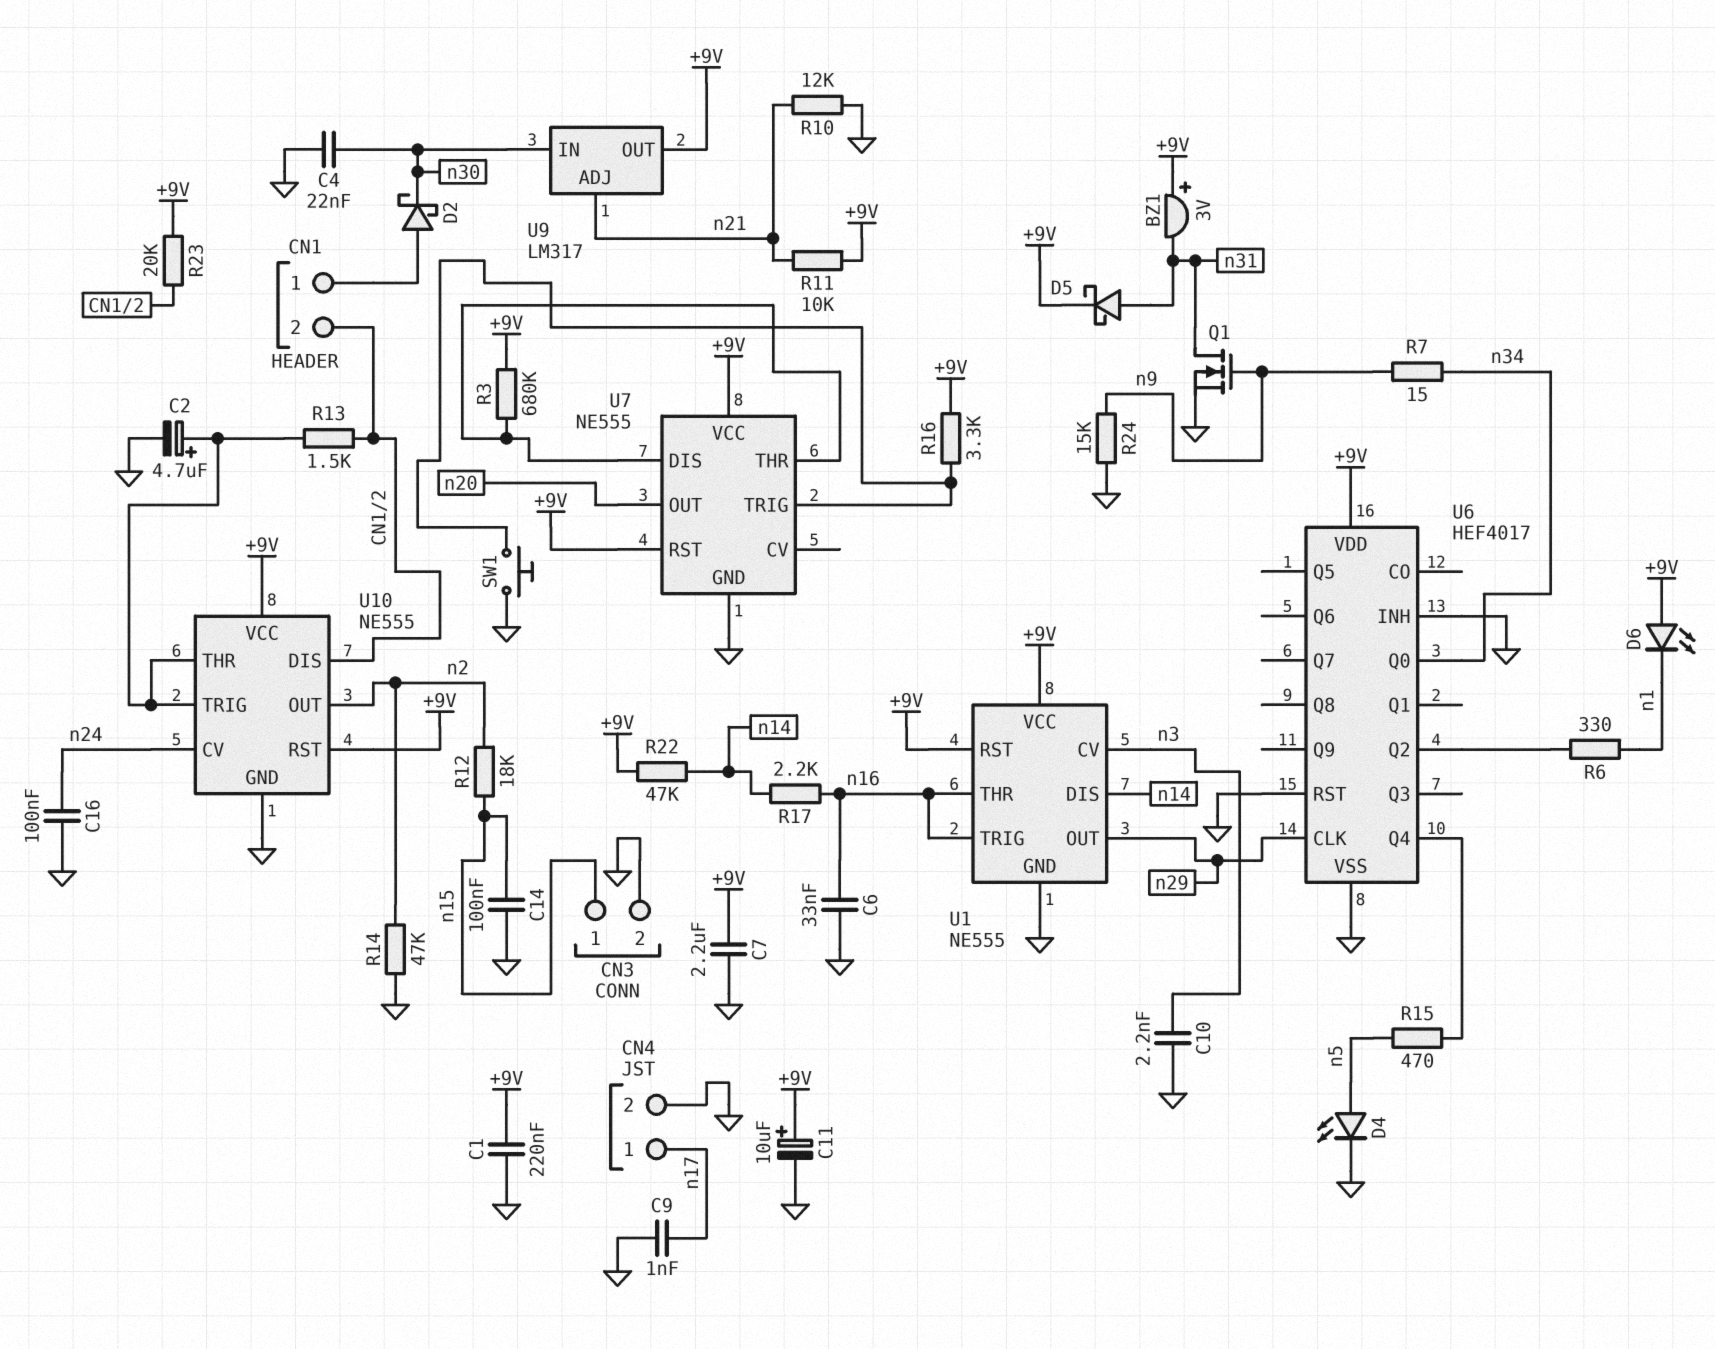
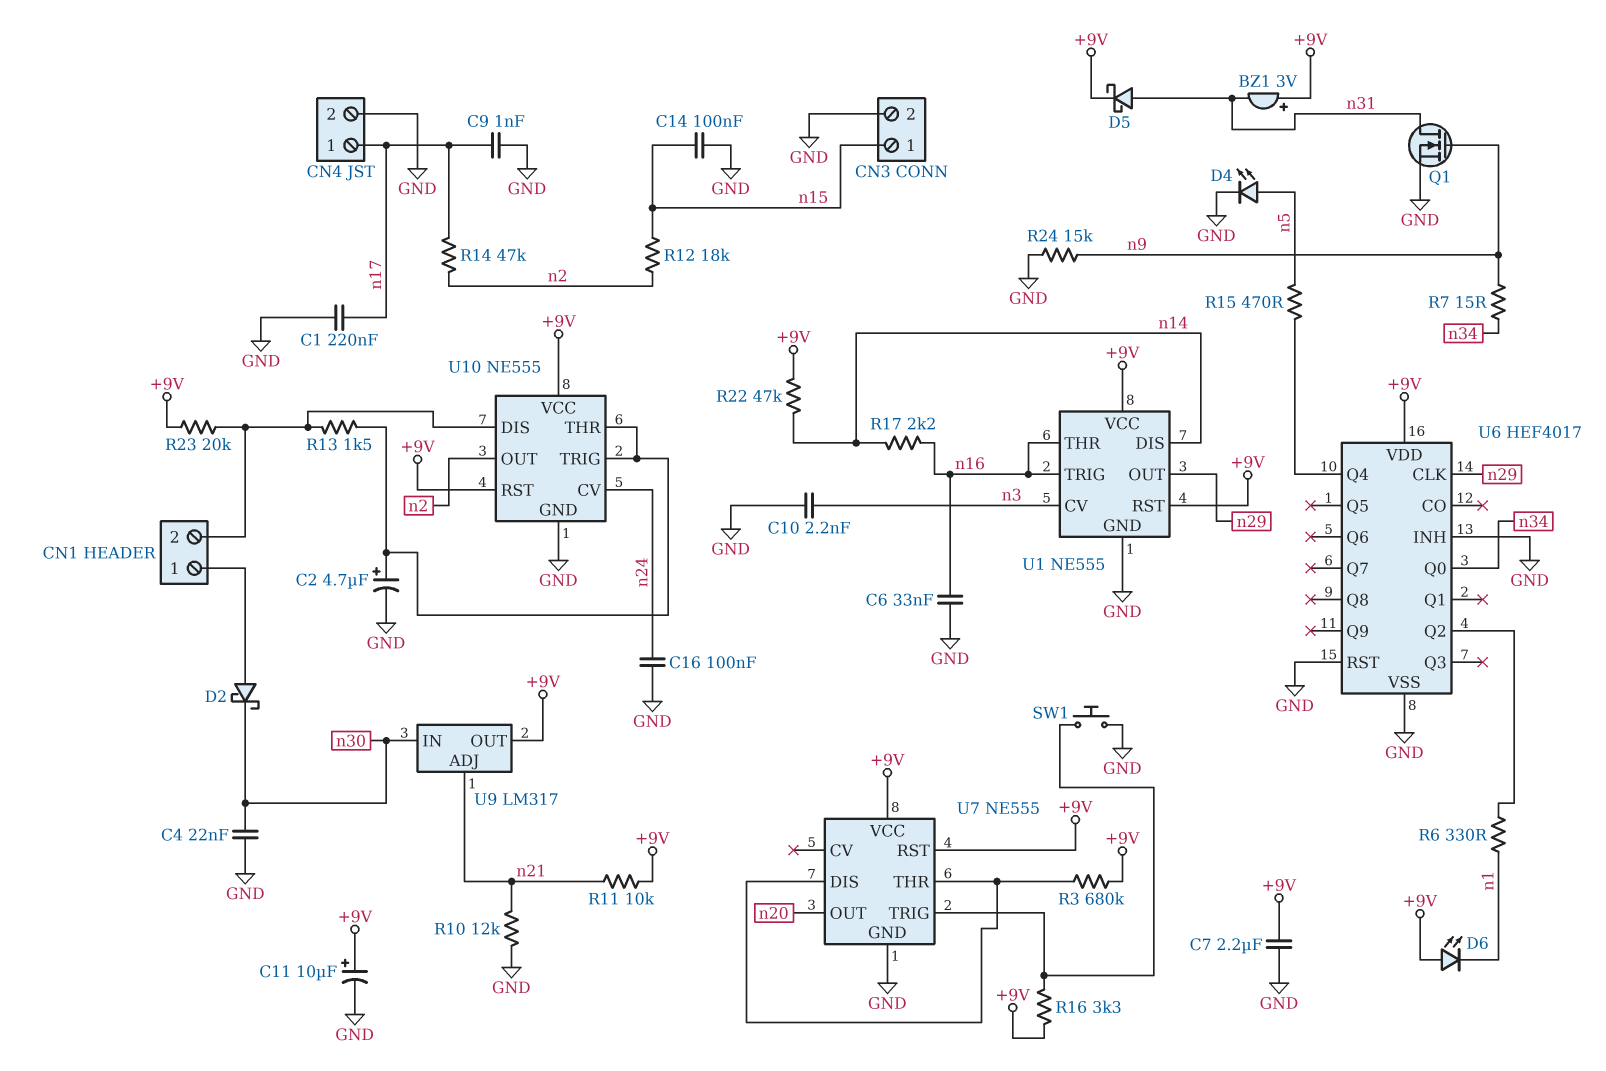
C1: 220nF (+9V, GND) -> 220nF (GND, n17)
R14: 47k (GND, n2) -> 47k (n2, n17)

